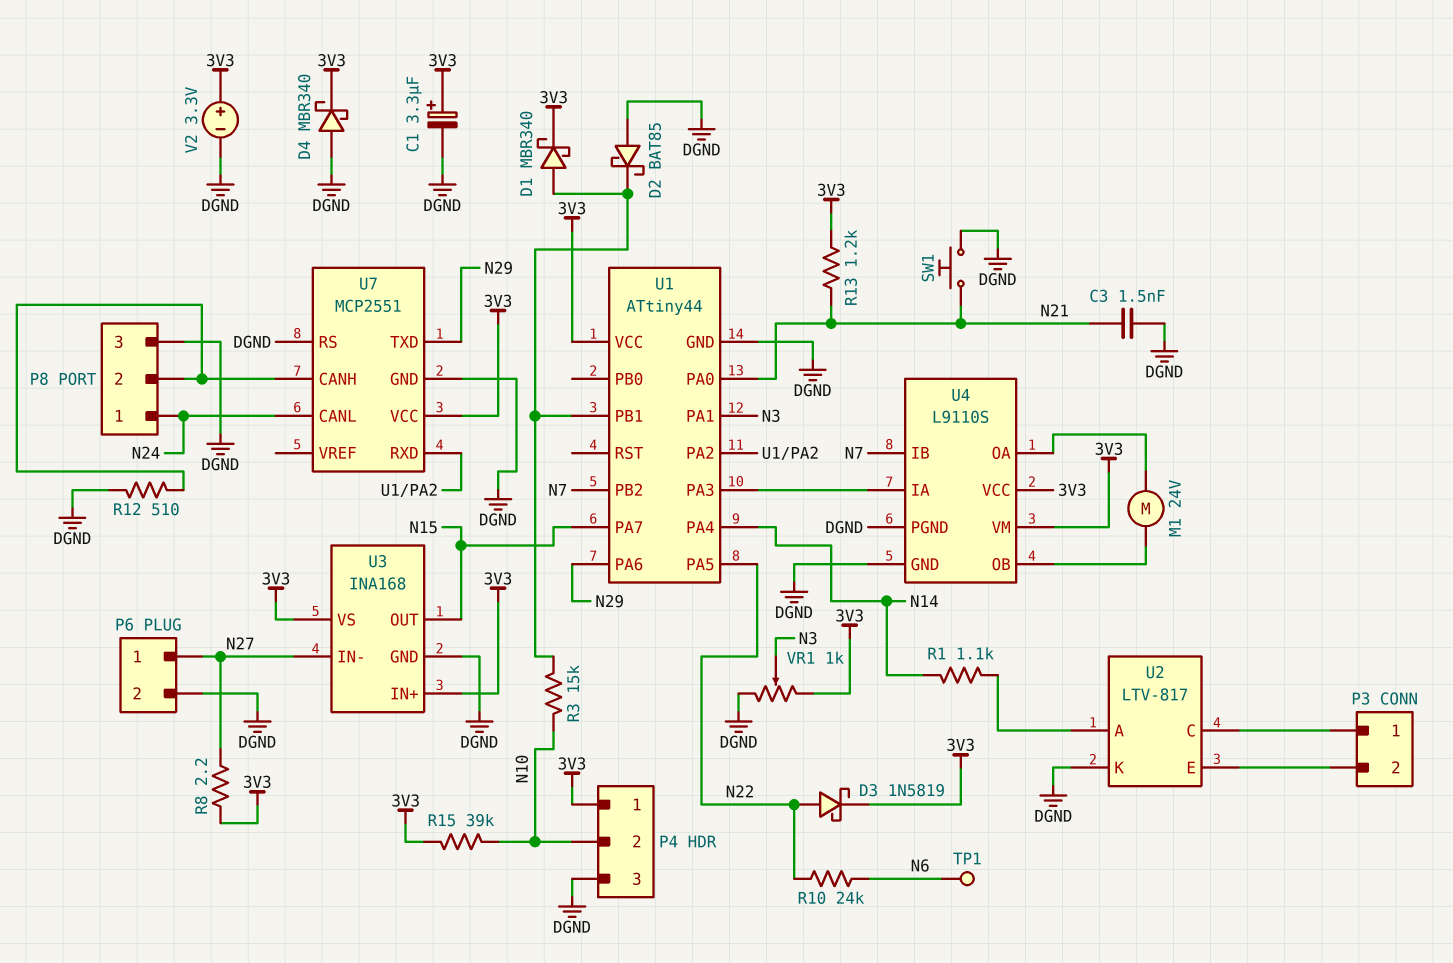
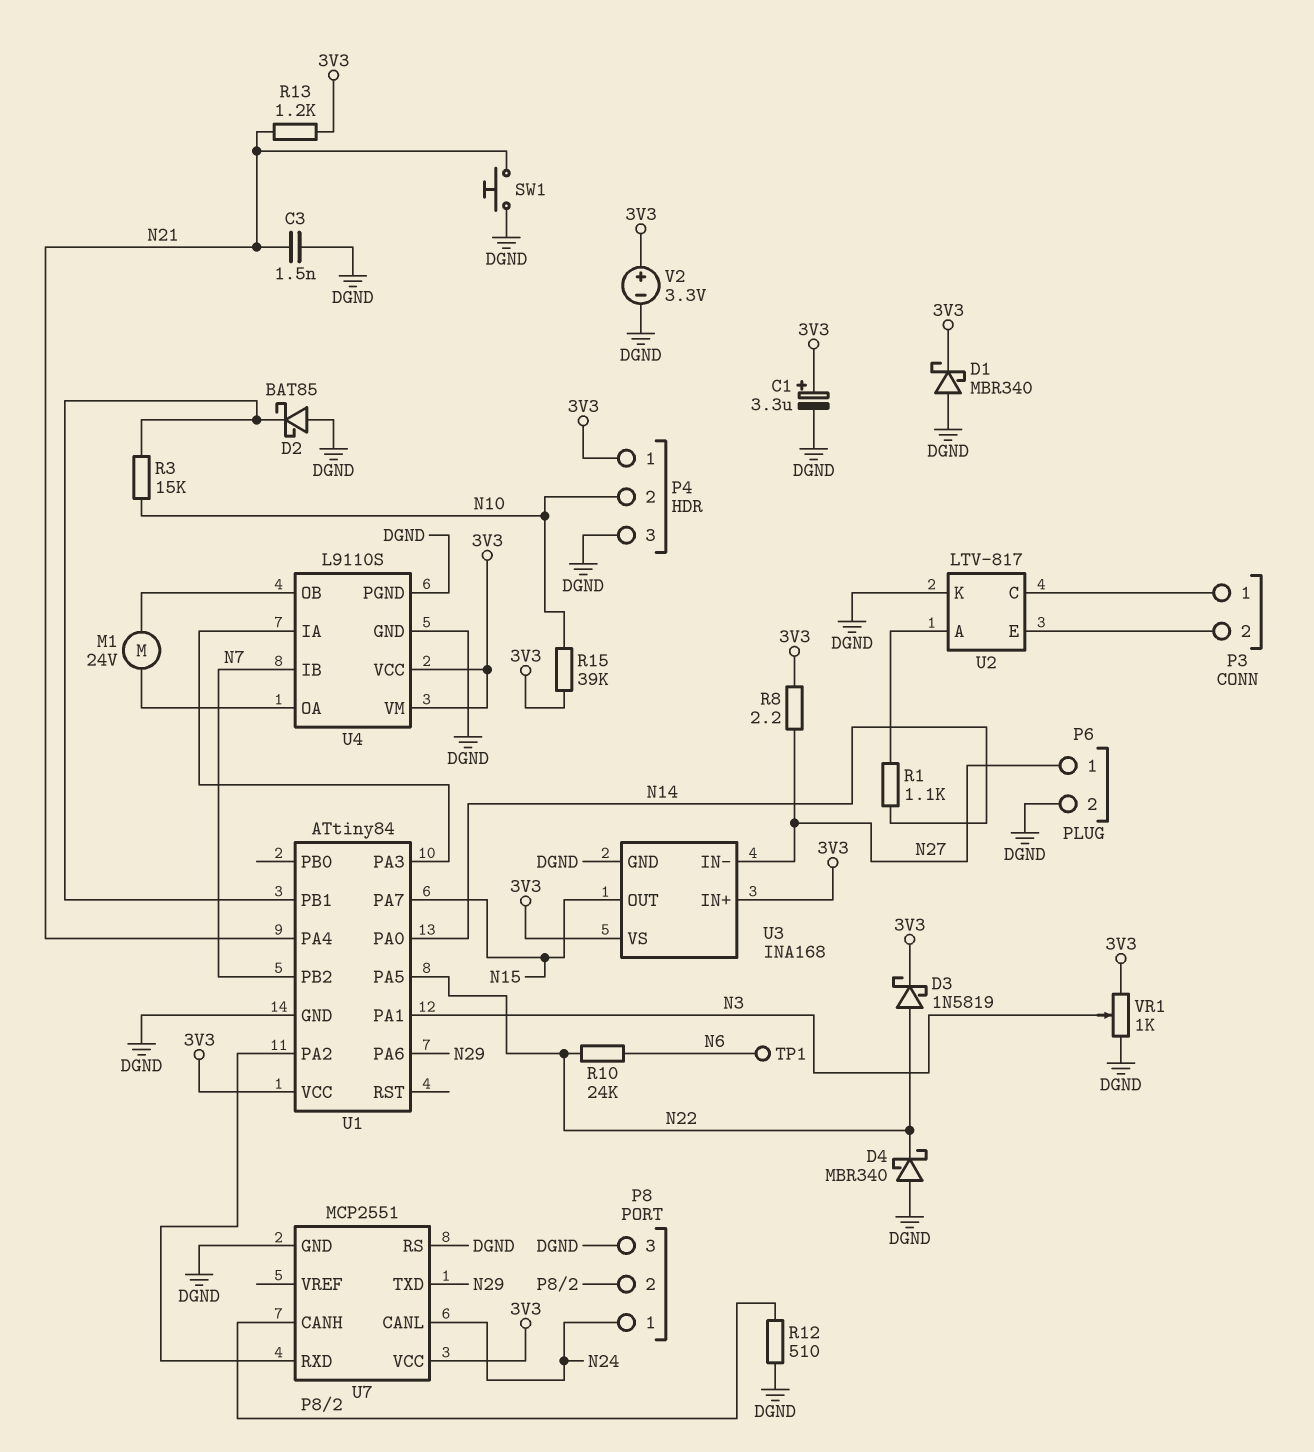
D1: schottky MBR340 (A U1/PB1, K 3V3) -> schottky MBR340 (A DGND, K 3V3)
D4: schottky MBR340 (A DGND, K 3V3) -> schottky MBR340 (A DGND, K N22)
U1: ATtiny44 -> ATtiny84
U1 pin PA0: N21 -> N14
U1 pin PA4: N14 -> N21

